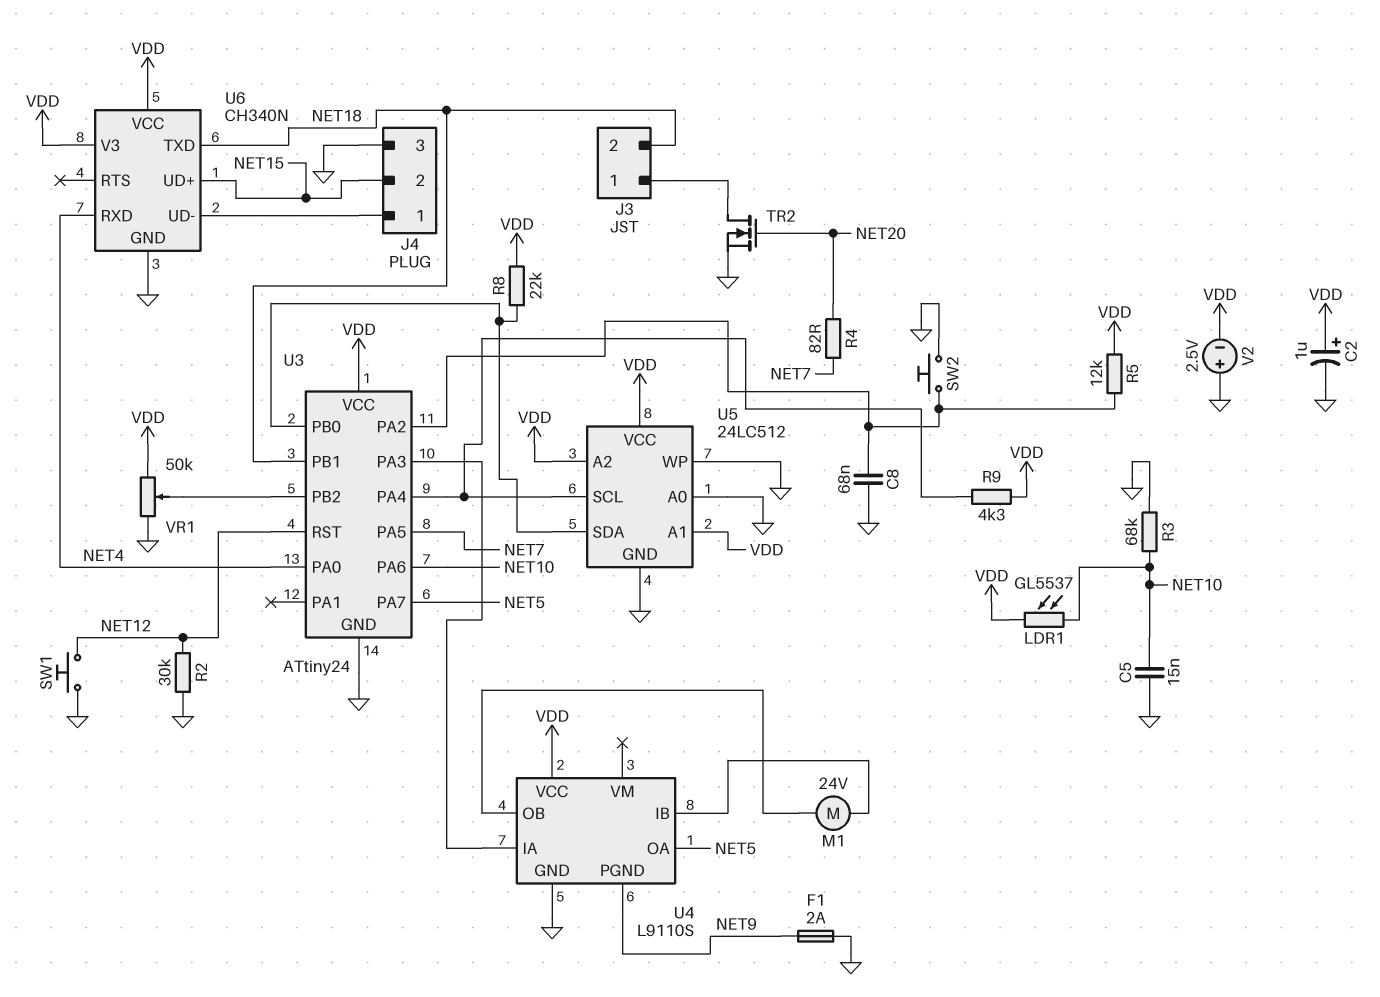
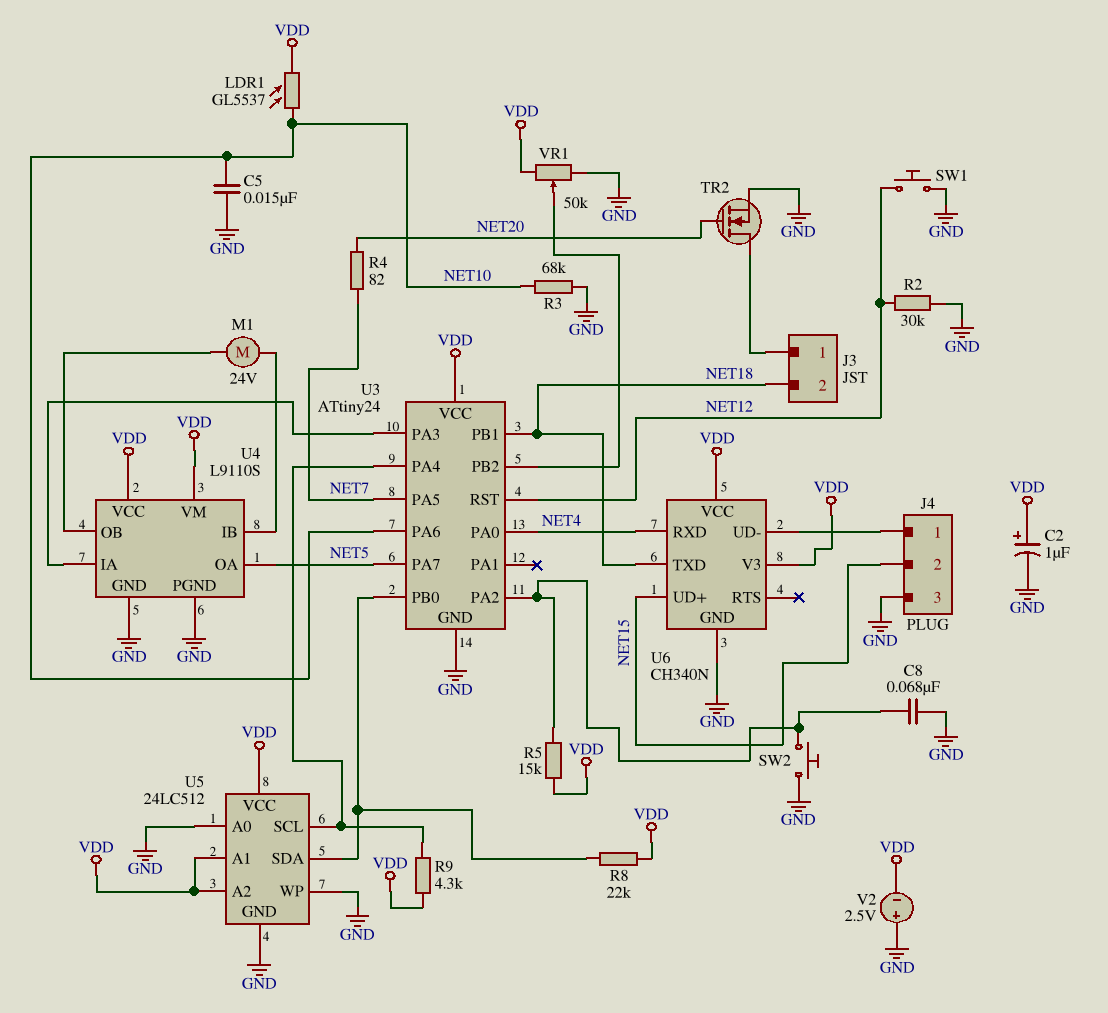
F1: 2A (GND, NET9) -> none
R5: 12k (U3/PA2, VDD) -> 15k (U3/PA2, VDD)
U4 pin PGND: NET9 -> GND
U4 pin VM: none -> VDD

